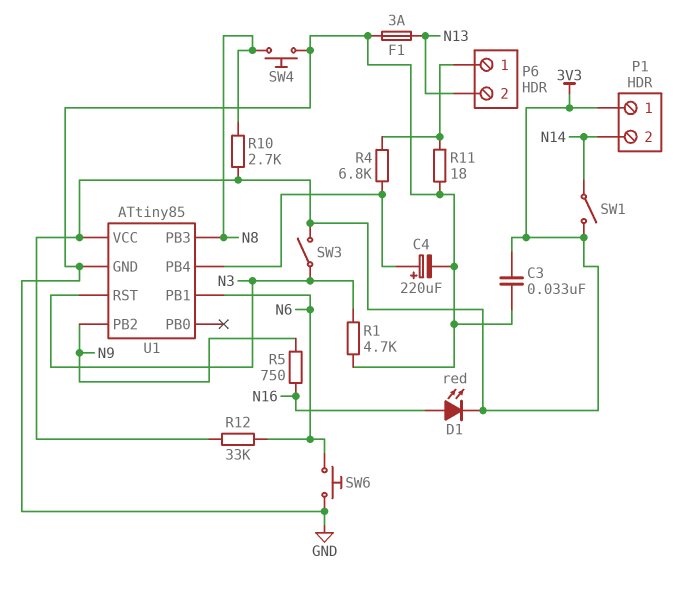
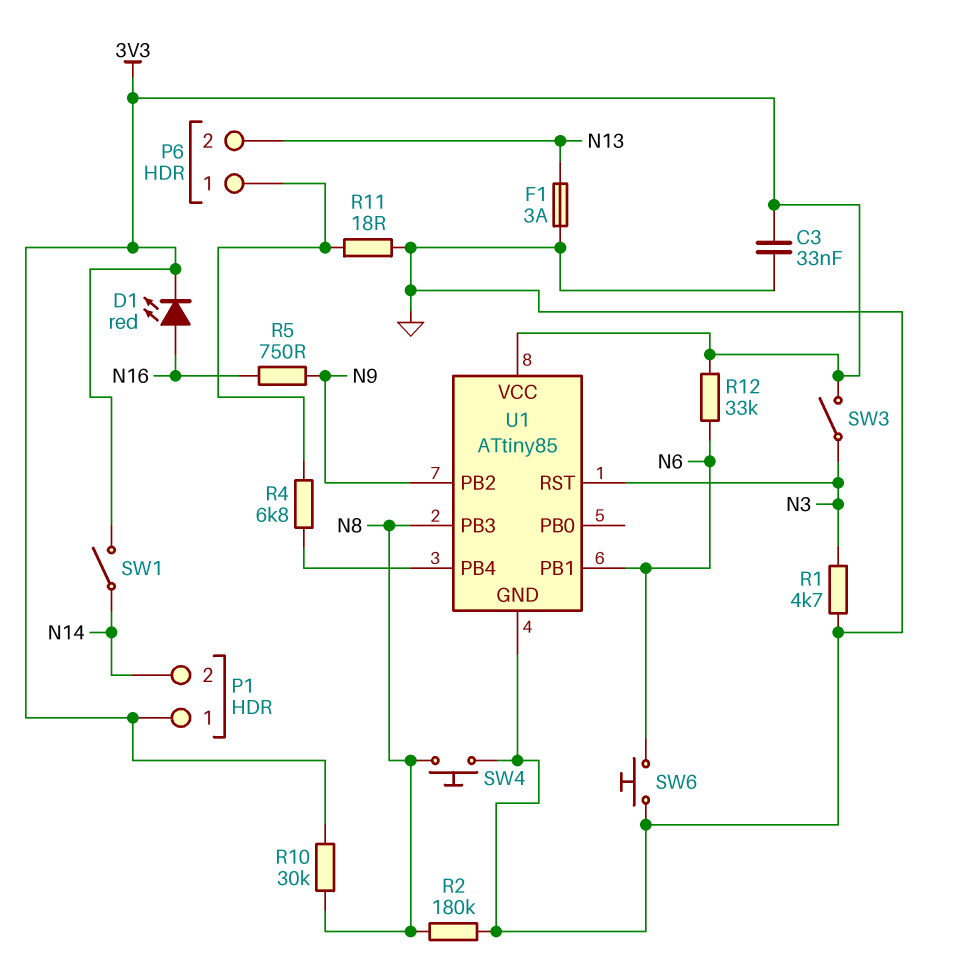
C4: 220uF (plus U1/PB4, minus GND) -> none
R2: none -> 180k (GND, N8)
R10: 2.7k (3V3, N8) -> 30k (3V3, N8)

